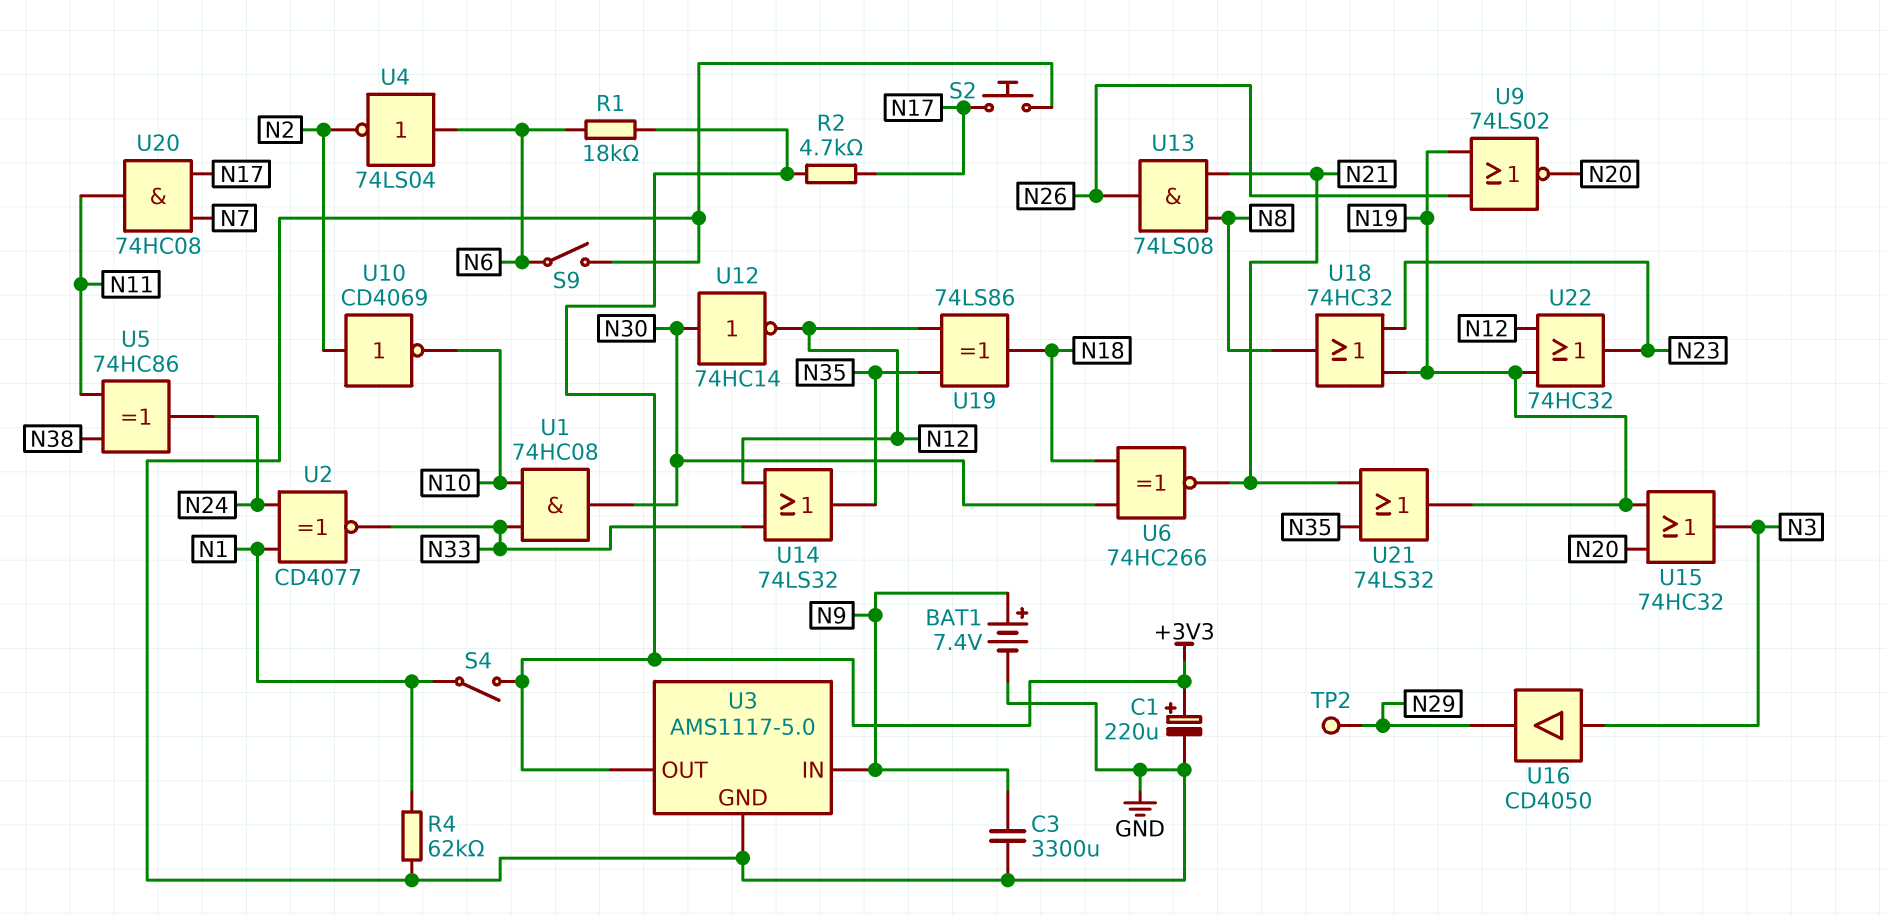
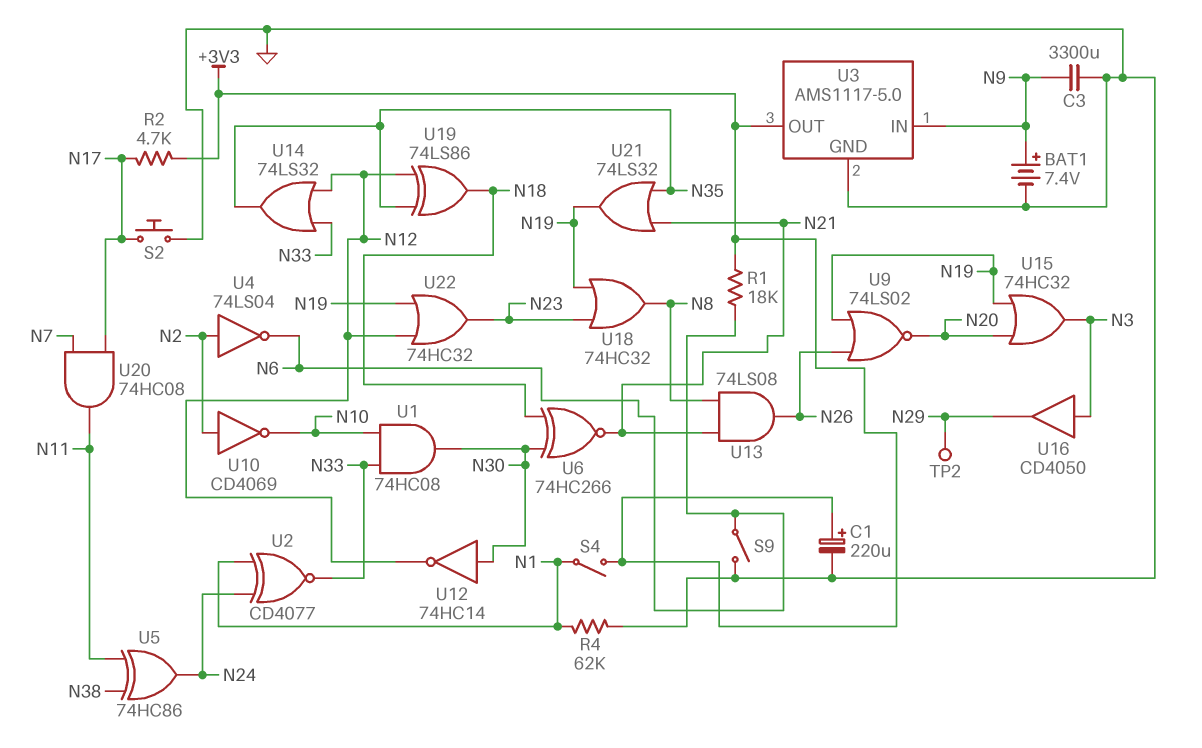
U4: NOT 74LS04 (in N6, out N2) -> NOT 74LS04 (in N2, out N6)

